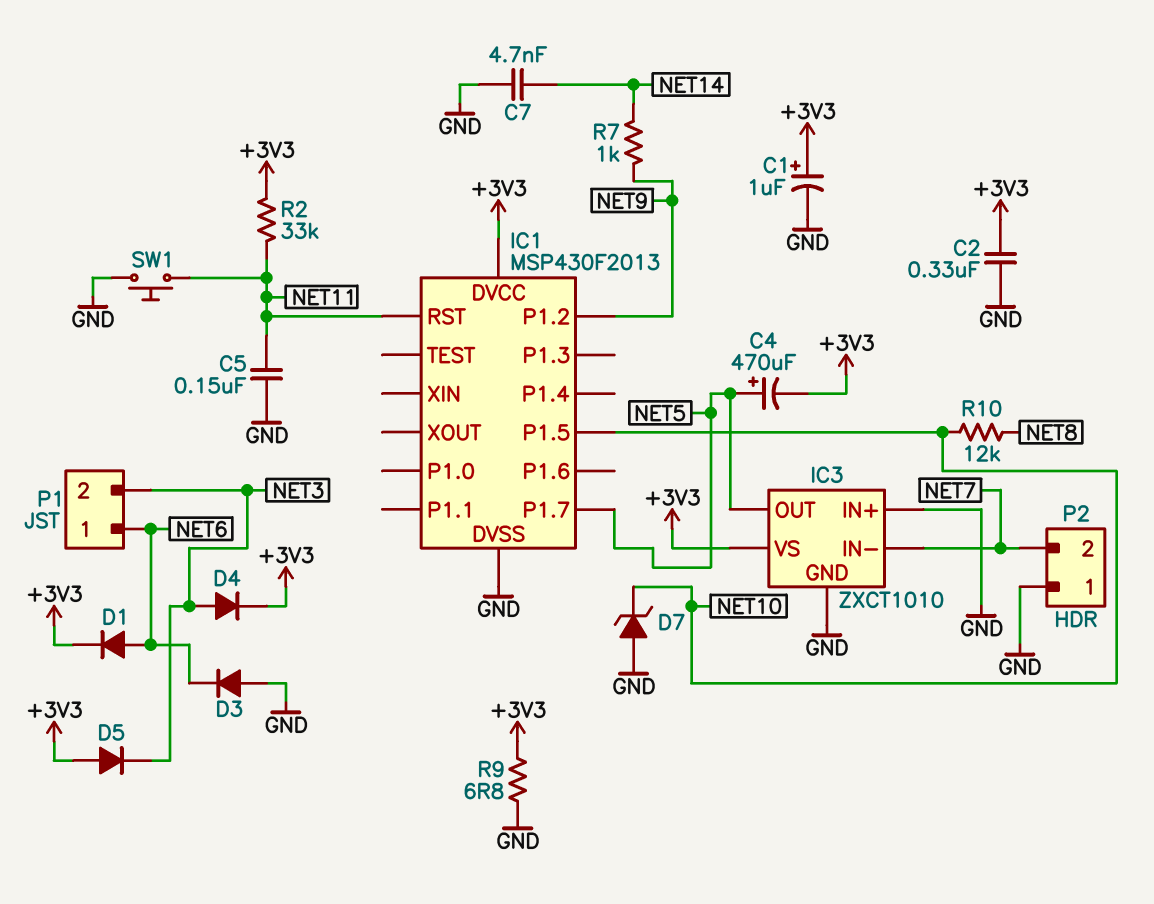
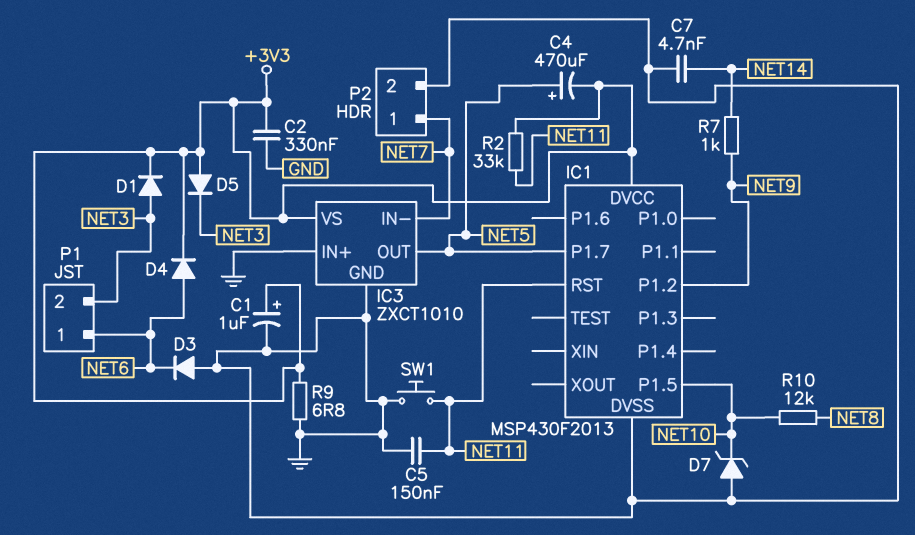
D1: diode (A NET6, K +3V3) -> diode (A NET3, K +3V3)
D4: diode (A NET3, K +3V3) -> diode (A NET6, K +3V3)
P2 pin 1: GND -> NET7
P2 pin 2: NET7 -> GND

